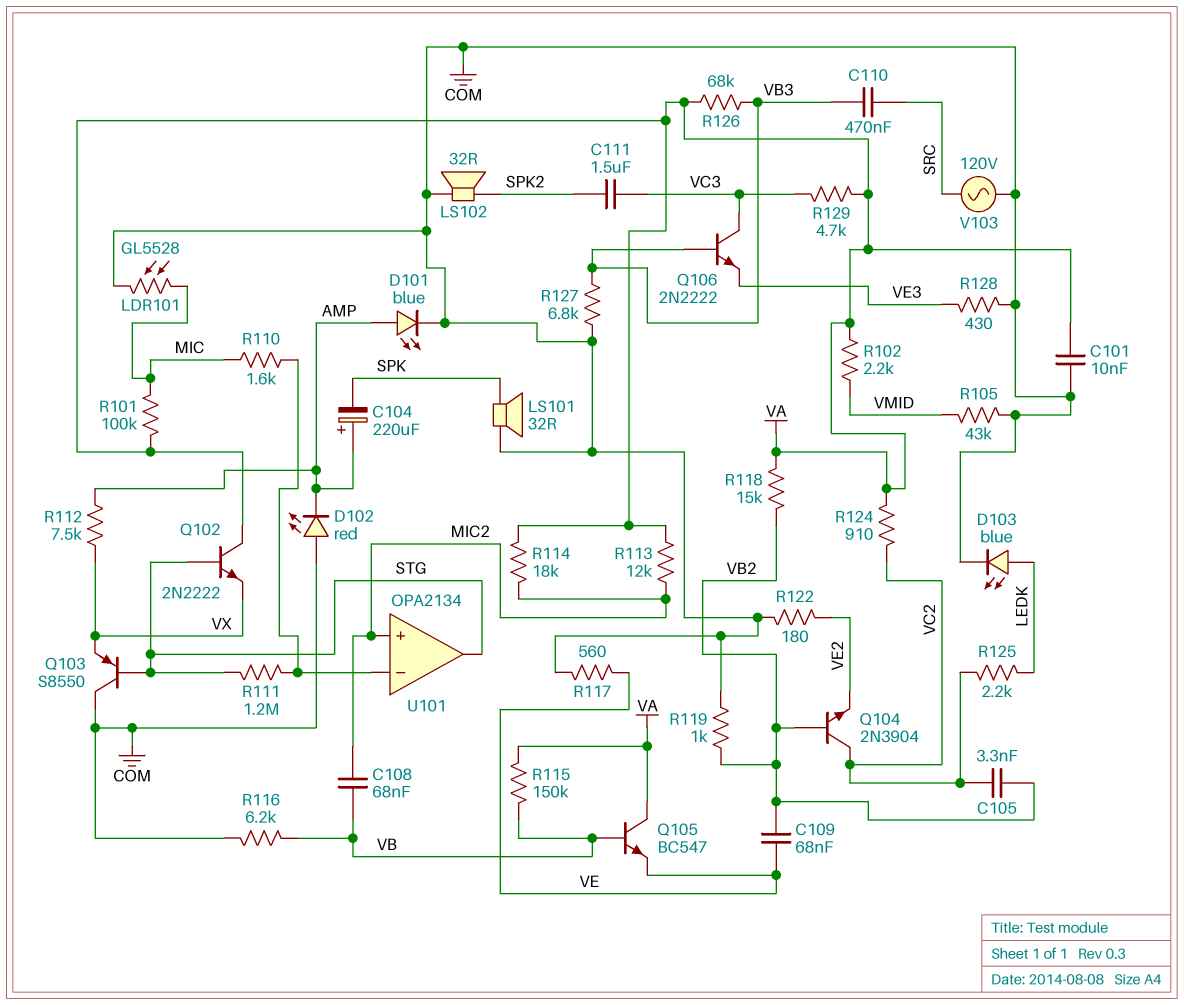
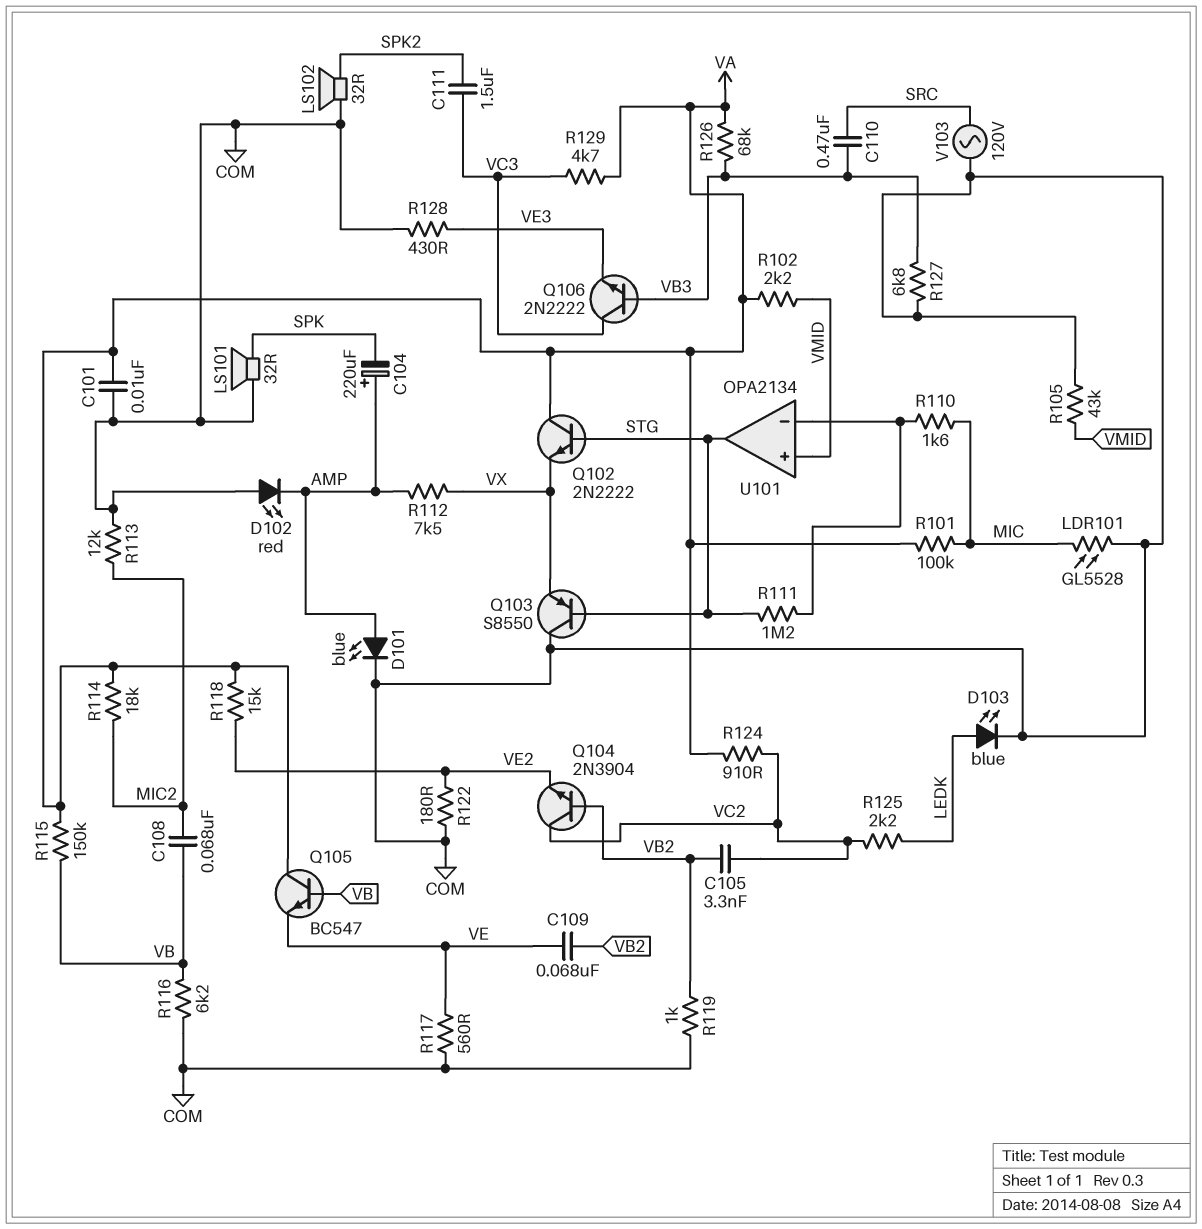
R113: 12k (MIC2, VA) -> 12k (COM, MIC2)
R118: 15k (VA, VB2) -> 15k (VA, VE2)
U101 pin in+: MIC2 -> VMID

